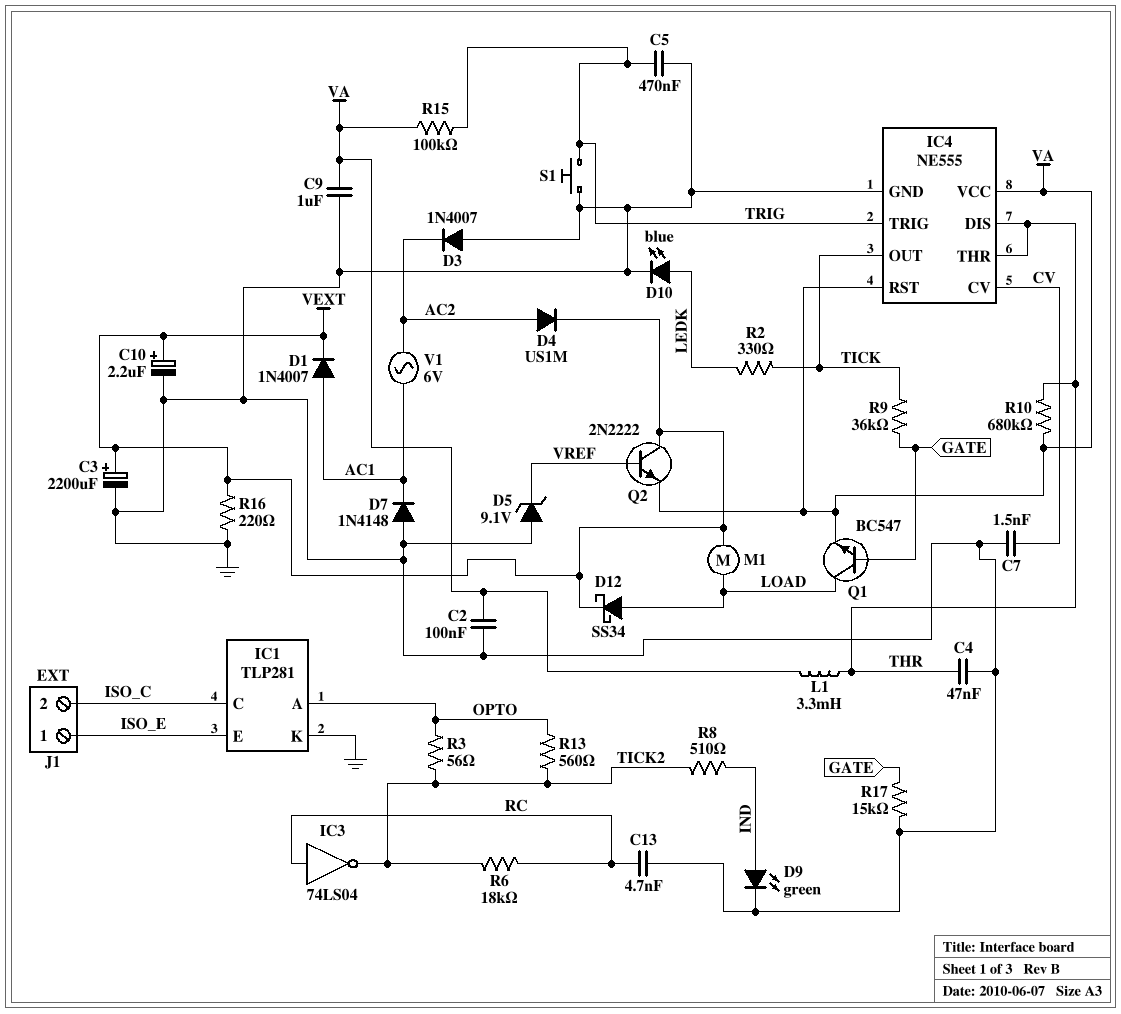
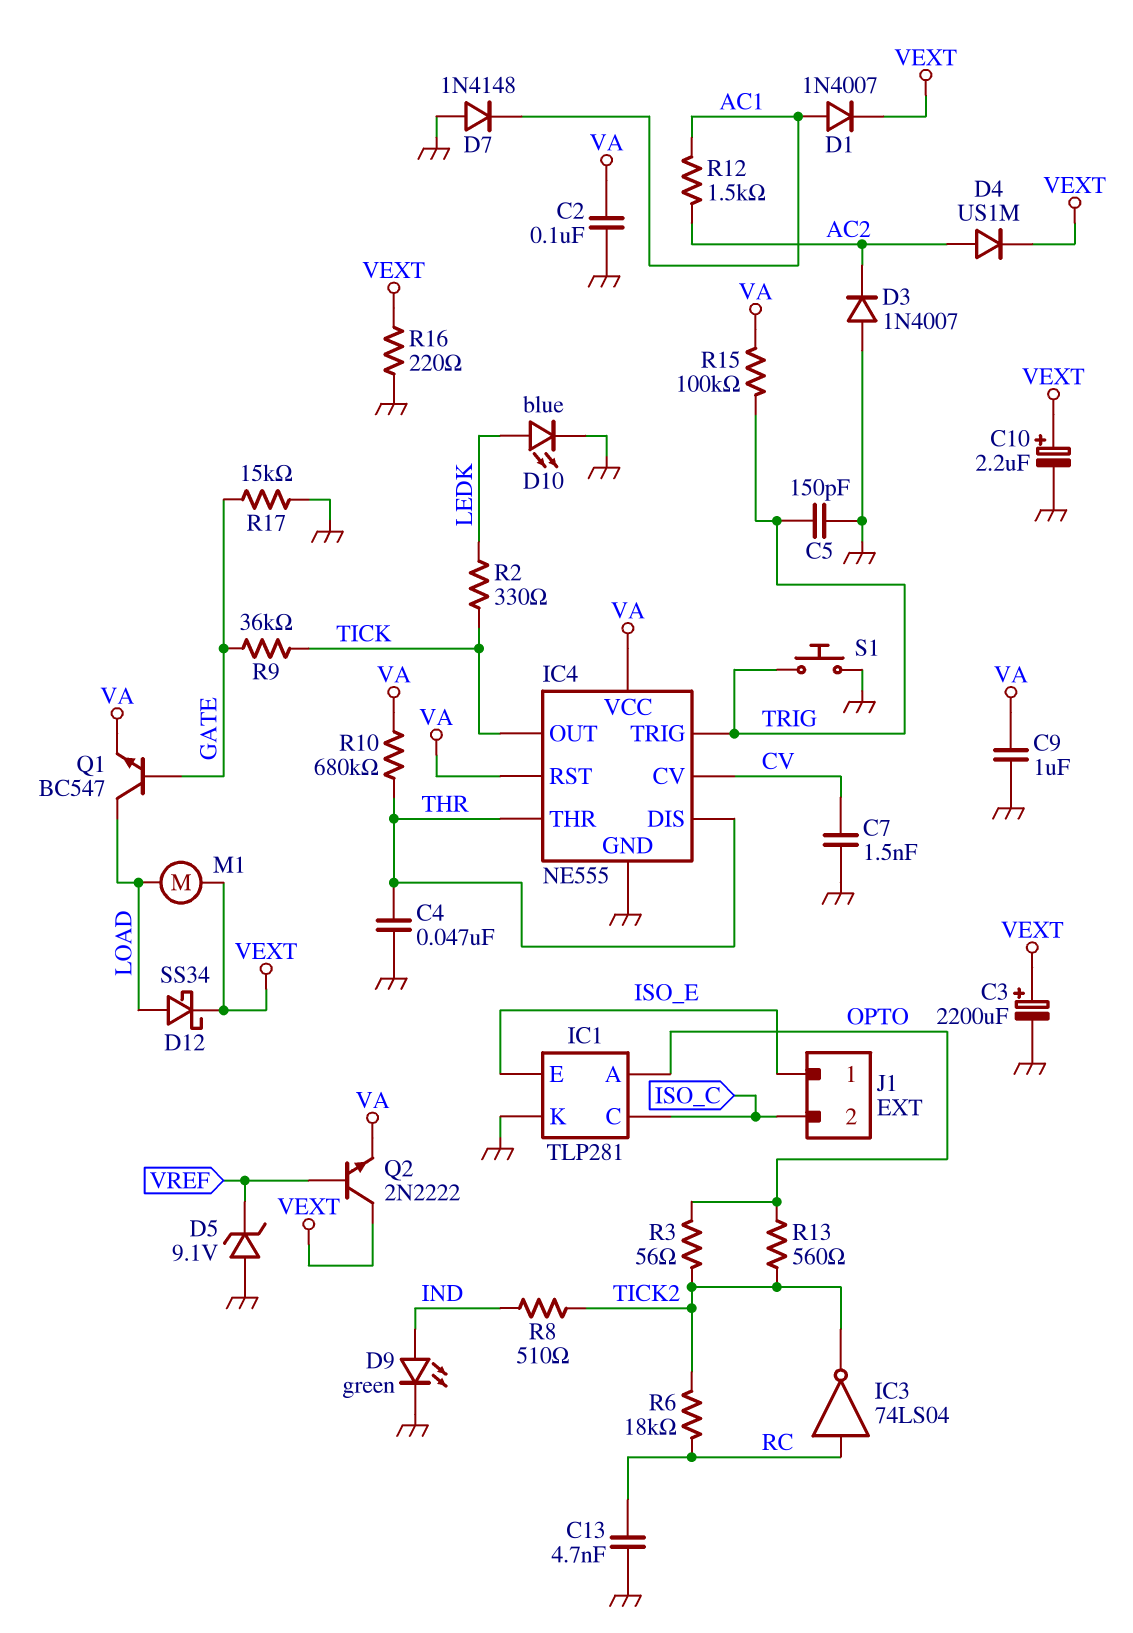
C5: 470nF (GND, TRIG) -> 150pF (GND, TRIG)
L1: 3.3mH (THR, VA) -> none
R12: none -> 1.5k (AC1, AC2)
V1: AC 6V (AC1, AC2) -> none

